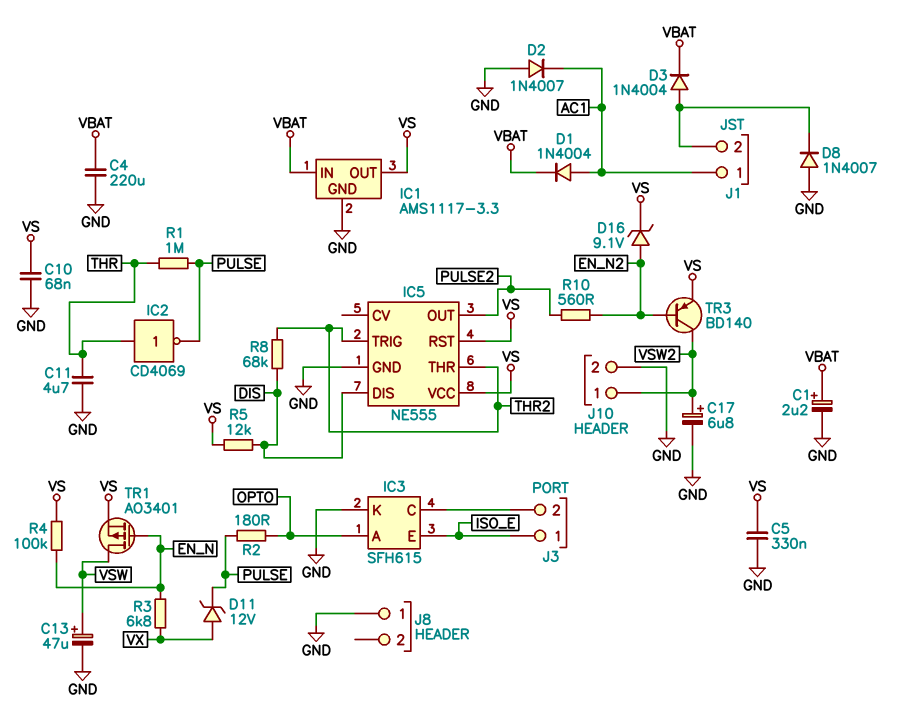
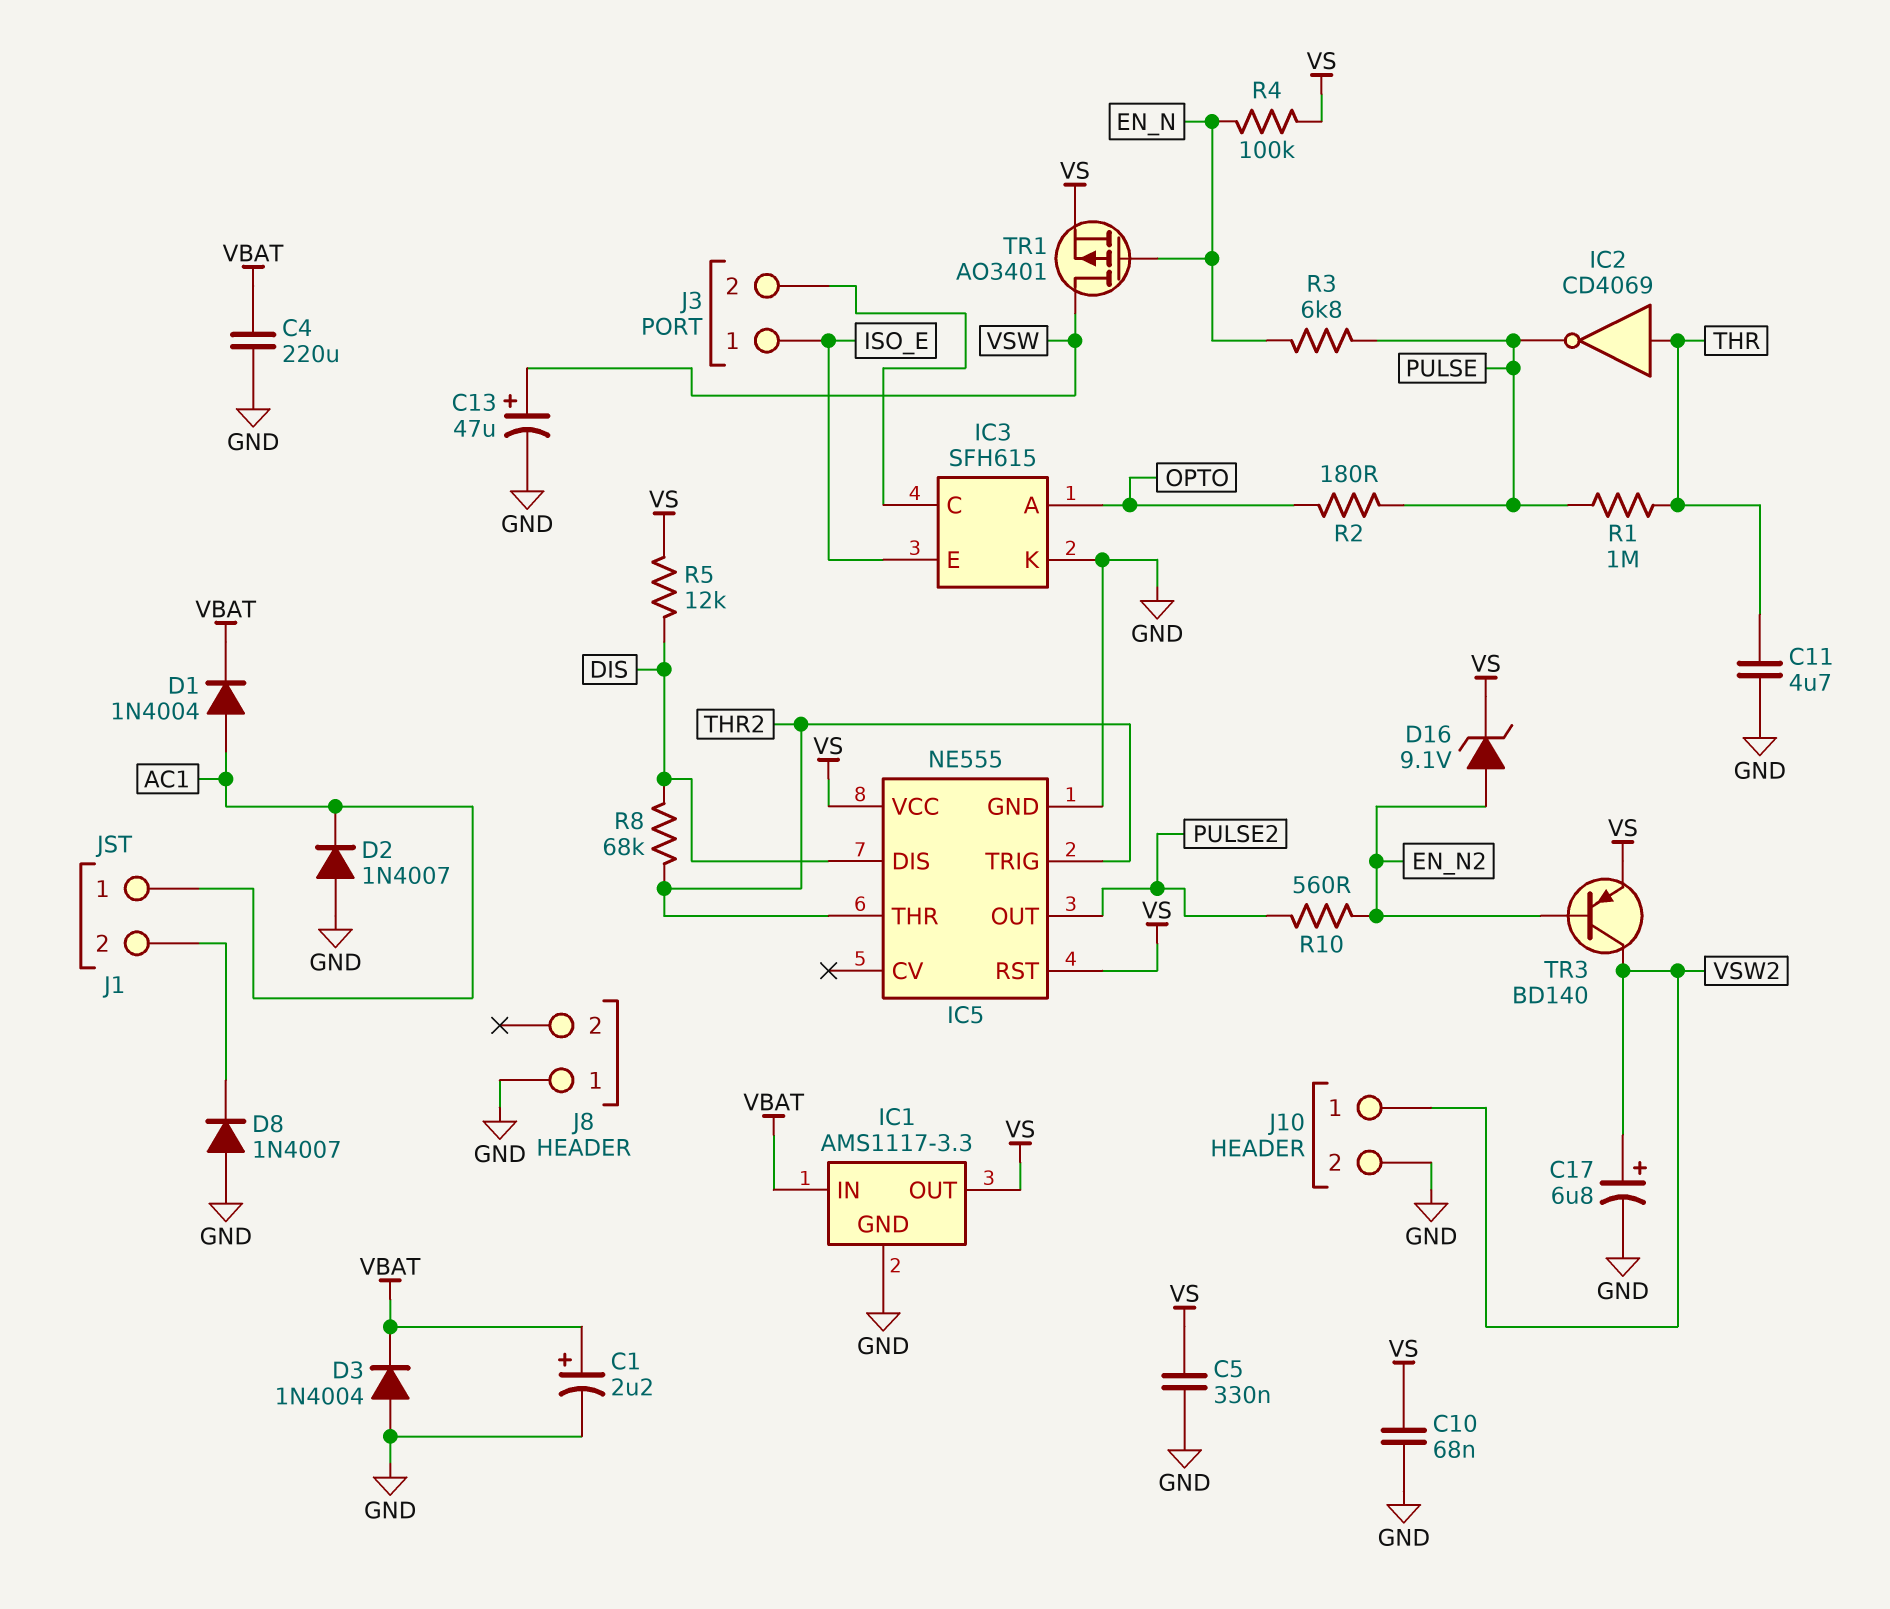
D3: diode 1N4004 (A J1/2, K VBAT) -> diode 1N4004 (A GND, K VBAT)
D11: zener 12V (A VX, K PULSE) -> none
R3: 6.8k (EN_N, VX) -> 6.8k (EN_N, PULSE)

